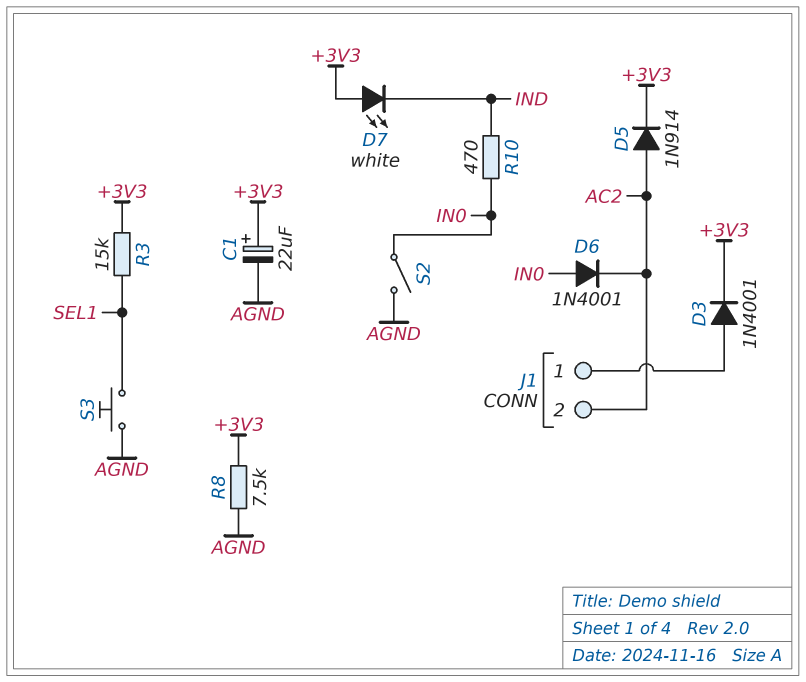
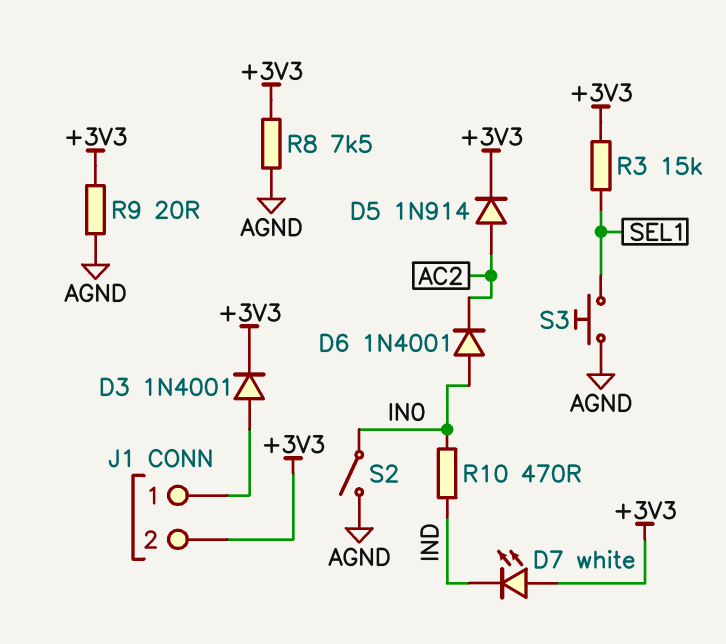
C1: 22uF (plus +3V3, minus AGND) -> none
J1 pin 2: AC2 -> +3V3
R9: none -> 20 (+3V3, AGND)

